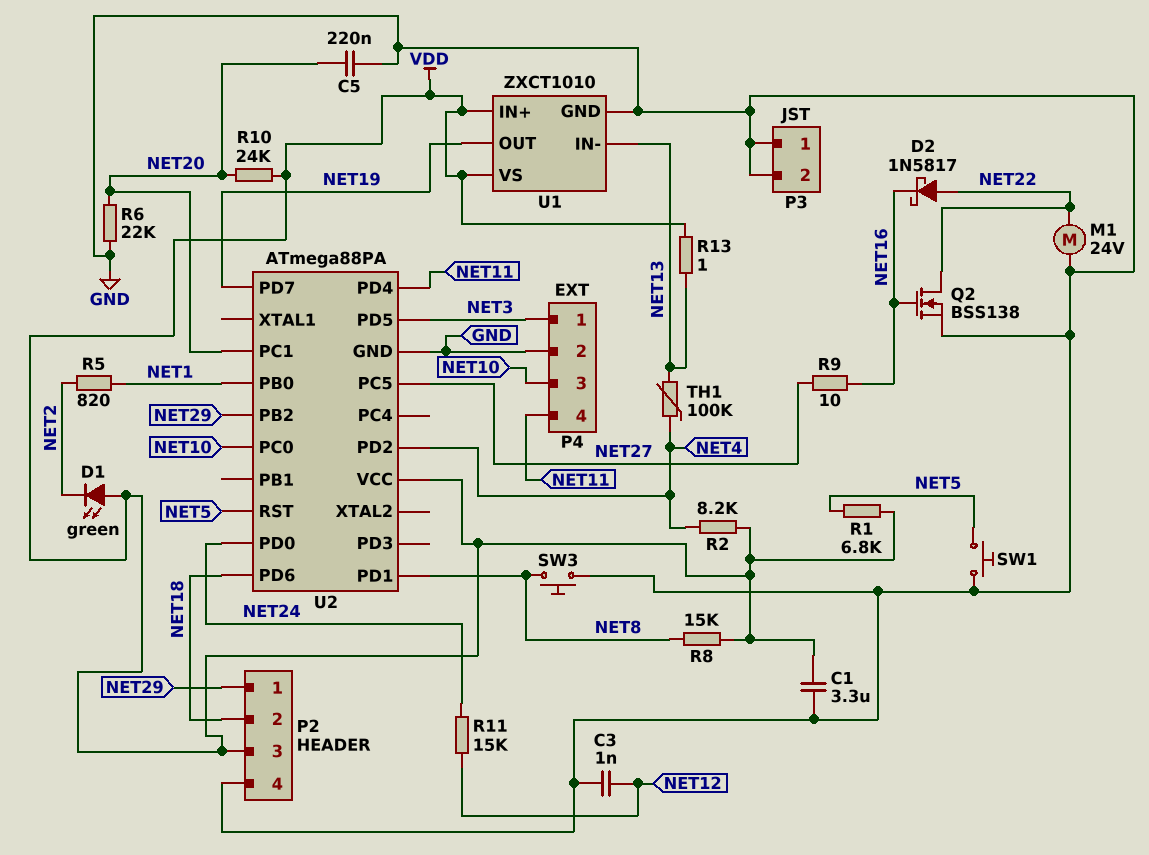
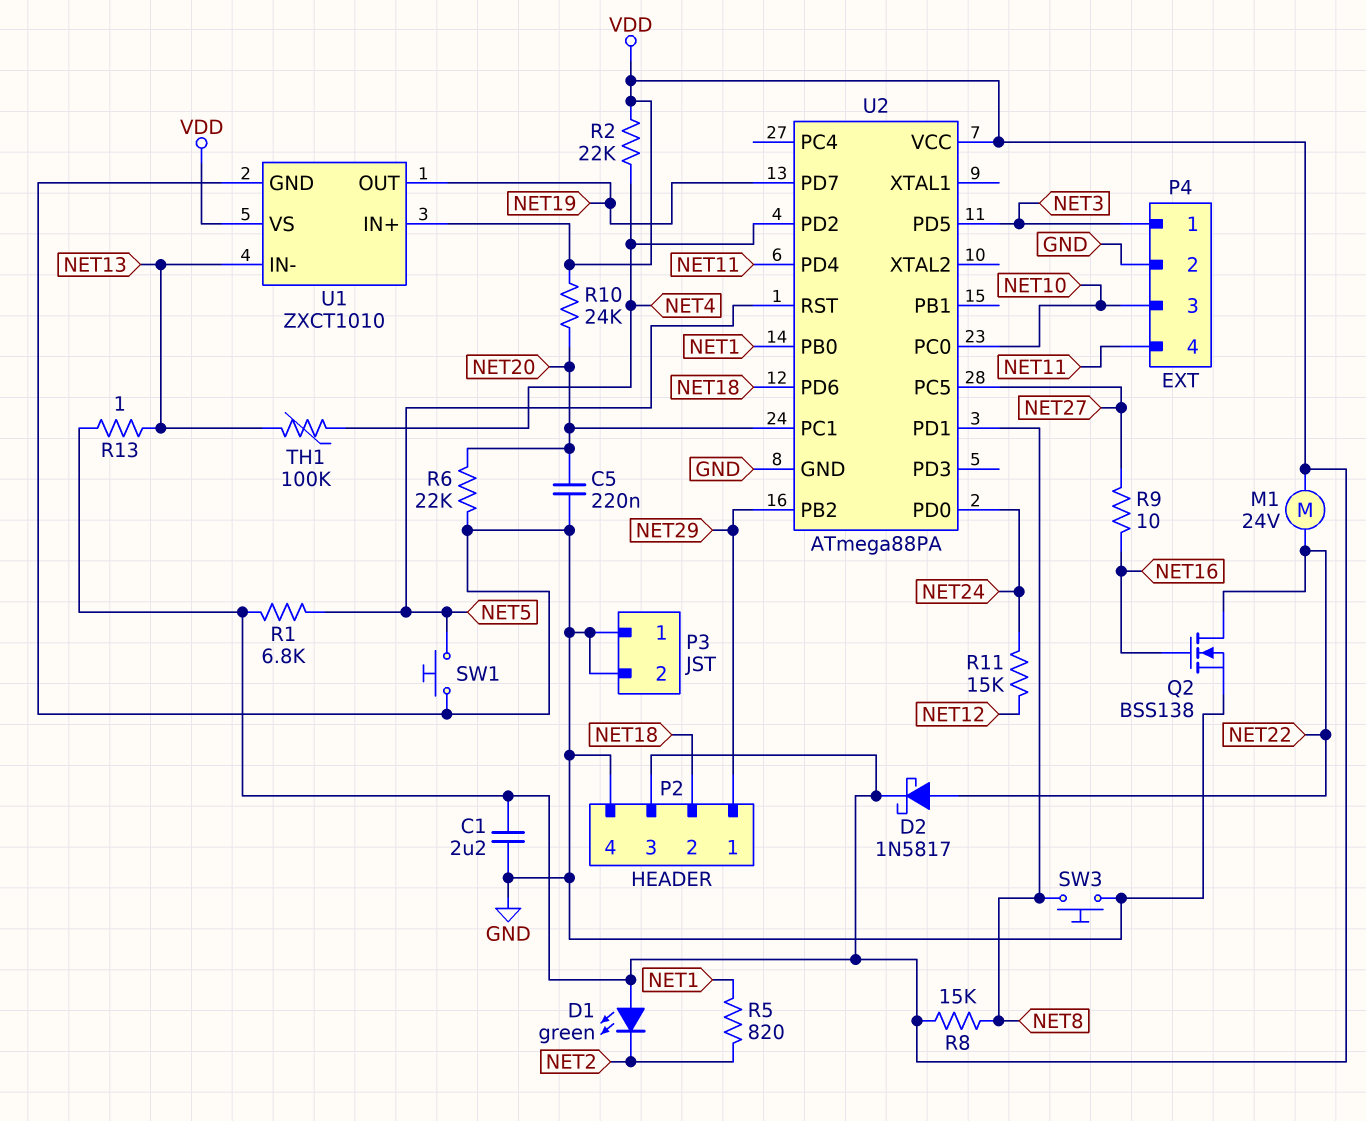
C1: 3.3uF (GND, VDD) -> 2.2uF (GND, VDD)
C3: 1nF (GND, NET12) -> none
D2: schottky 1N5817 (A NET22, K NET16) -> schottky 1N5817 (A NET22, K VDD)
M1: motor 24V (GND, NET22) -> motor 24V (NET22, VDD)
R2: 8.2k (NET4, VDD) -> 22k (NET4, VDD)

